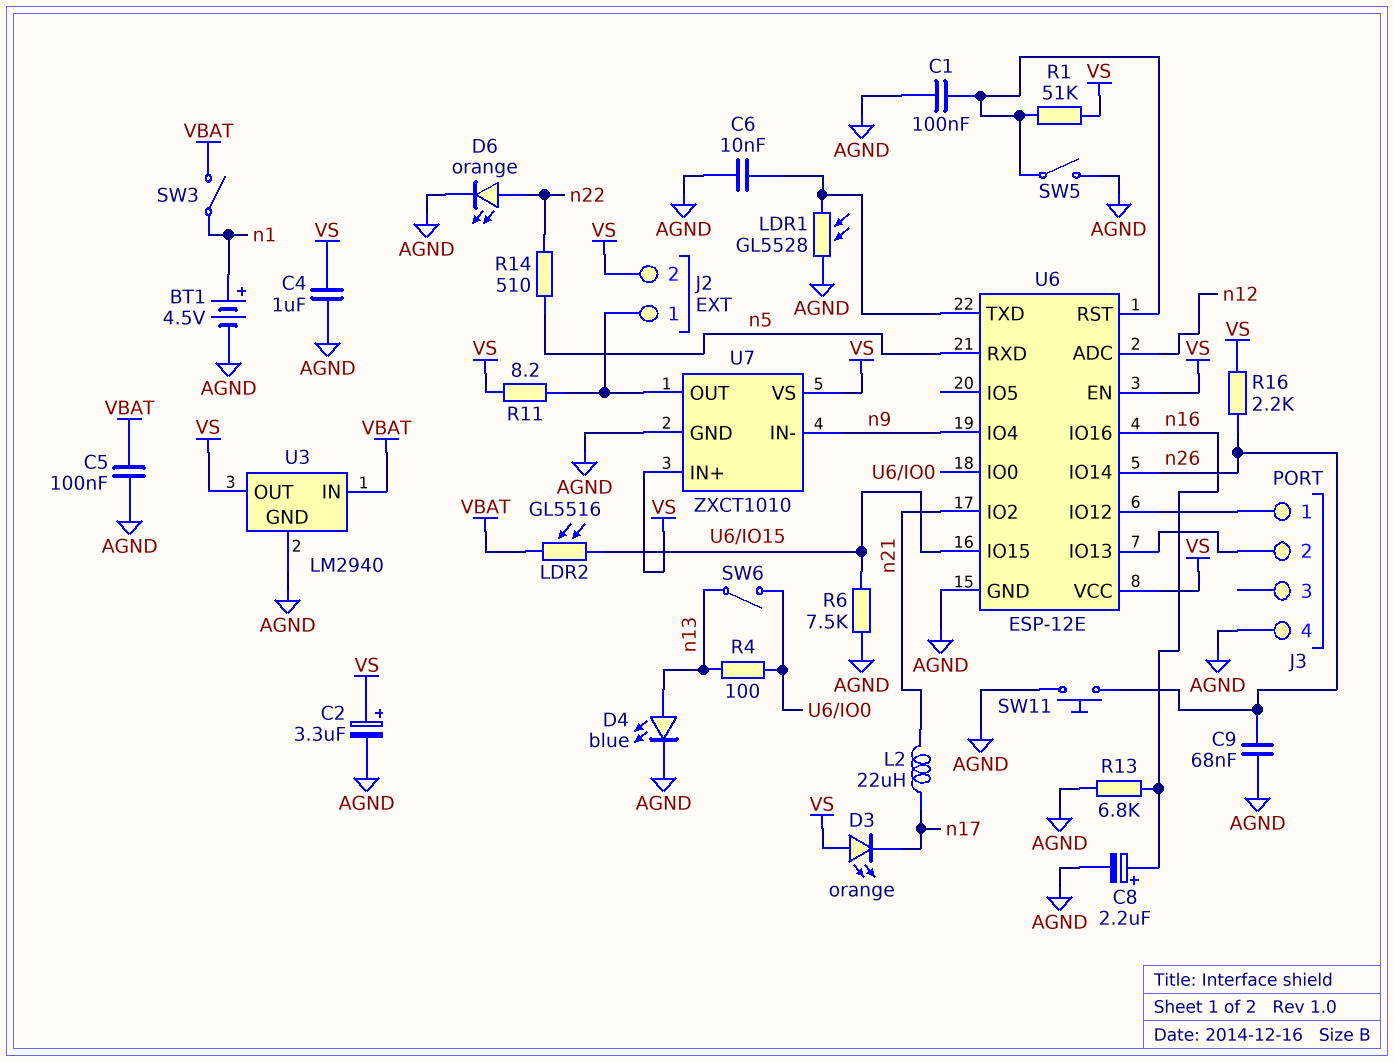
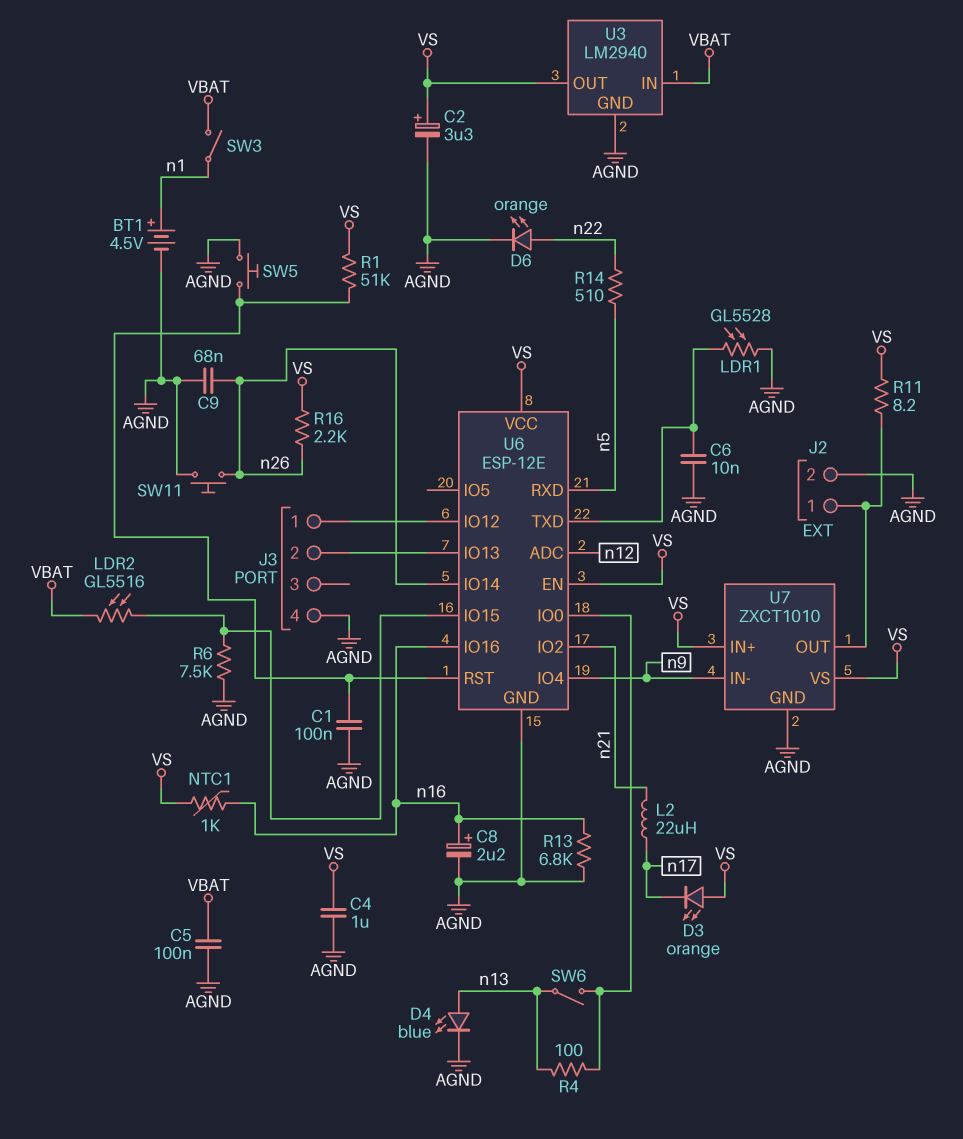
J2 pin 2: VS -> AGND
NTC1: none -> 1k (VS, n16)
SW5: switch (AGND, U6/RST) -> button (AGND, U6/RST)

